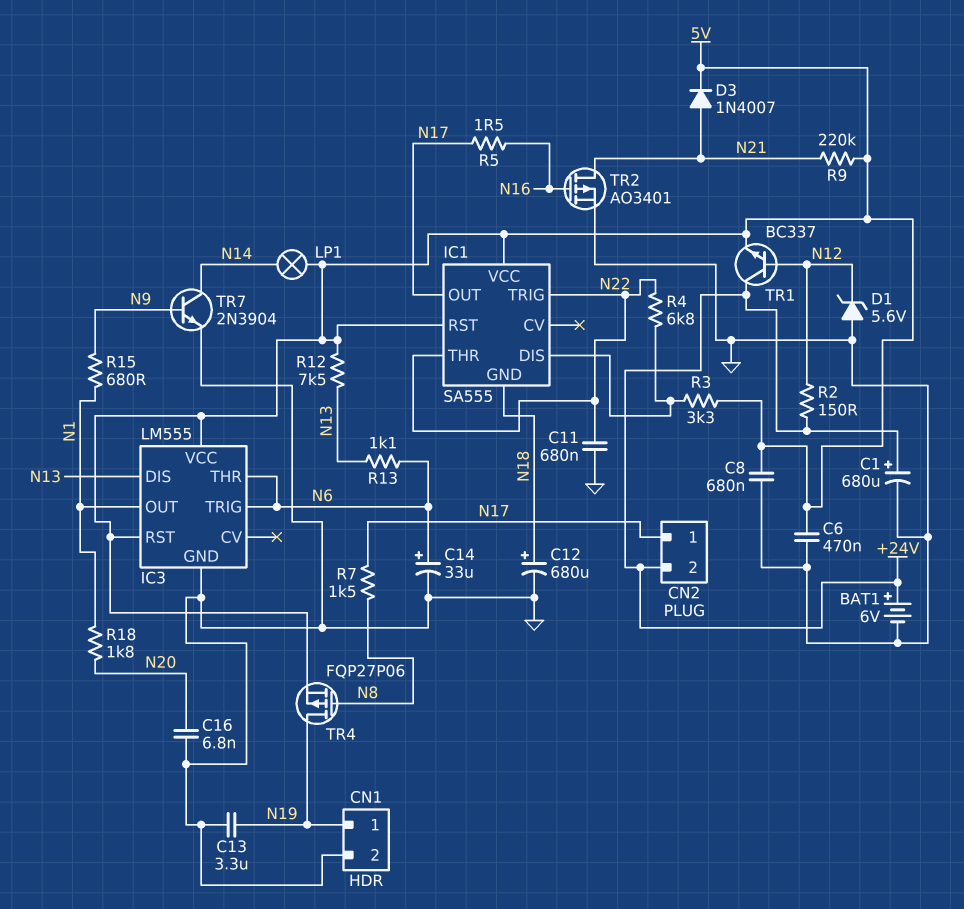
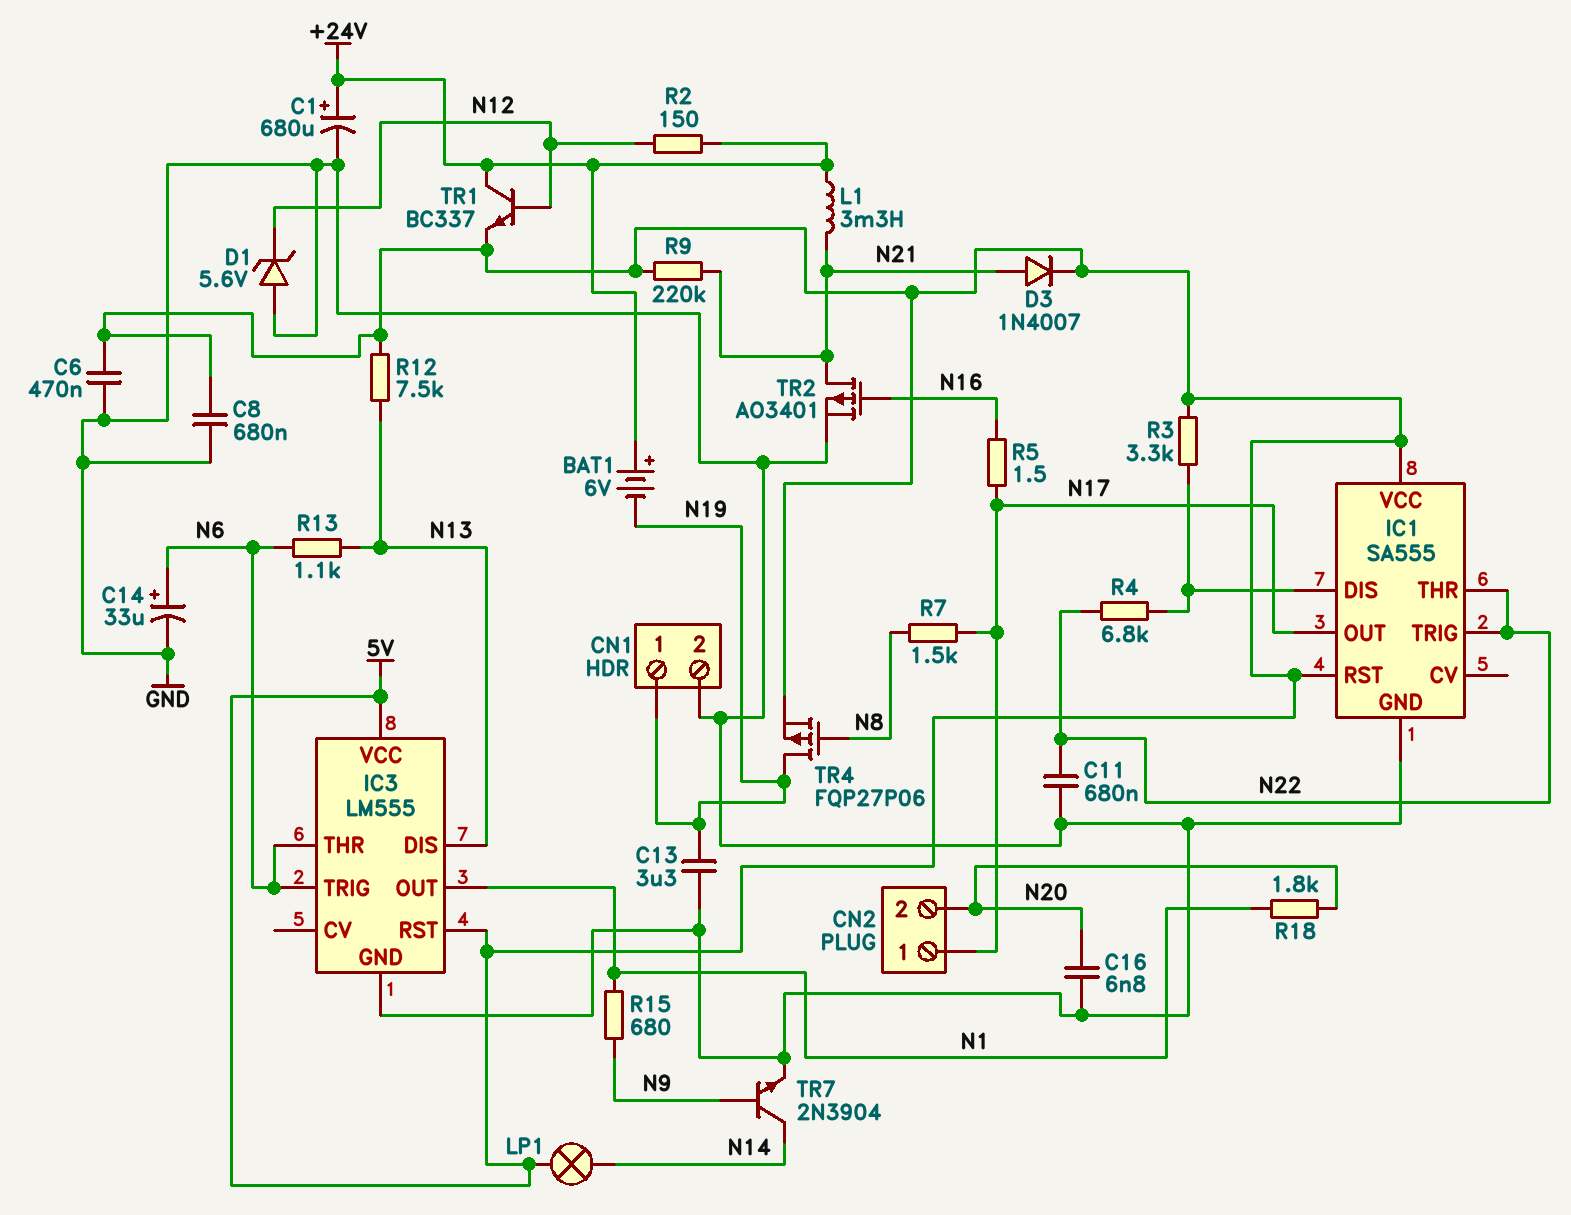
BAT1: 6V (plus +24V, minus GND) -> 6V (plus +24V, minus N19)
C12: 680uF (plus N18, minus GND) -> none
CN2 pin 2: +24V -> N20
IC1 pin GND: N18 -> GND
L1: none -> 3.3mH (+24V, N21)

